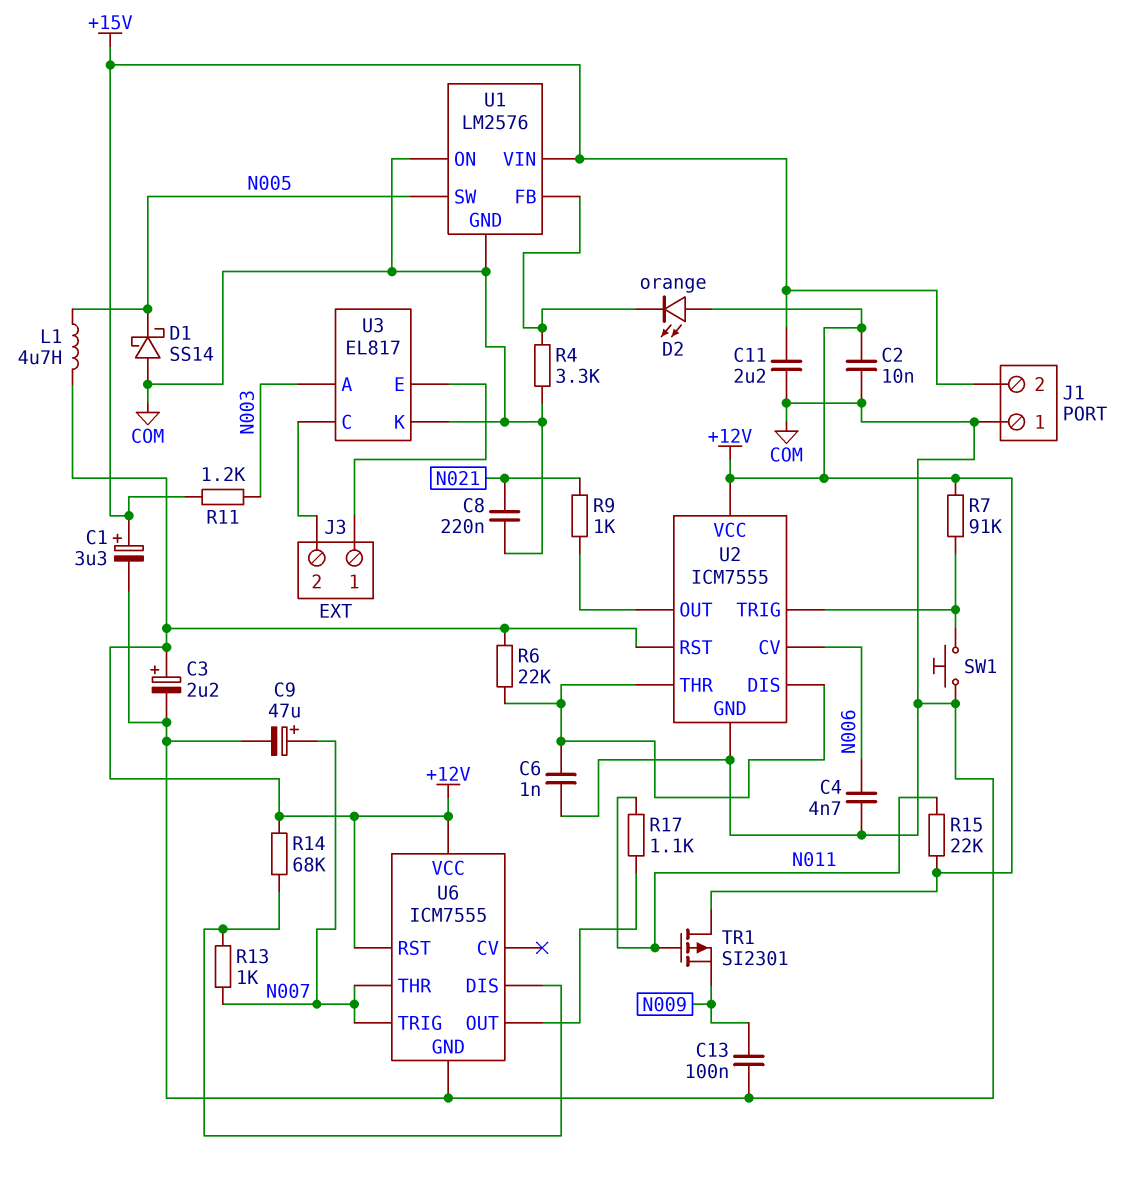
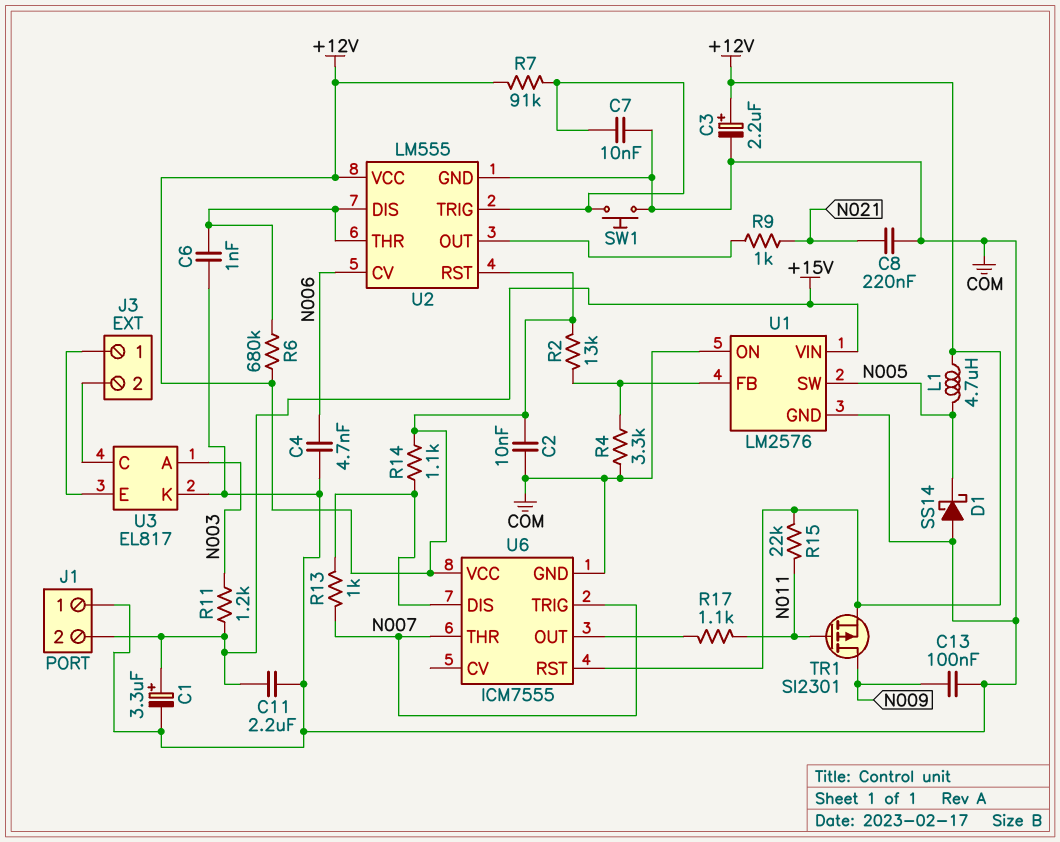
C7: none -> 10nF (COM, U2/TRIG)
C9: 47uF (plus N007, minus COM) -> none
D2: LED orange (A +12V, K U1/FB) -> none
R2: none -> 13k (+12V, U1/FB)
R6: 22k (+12V, U2/DIS) -> 680k (+12V, U2/DIS)
R14: 68k (+12V, U6/DIS) -> 1.1k (+12V, U6/DIS)
TR1: PMOS SI2301 (G N011, D +12V, S N009) -> PMOS SI2301 (G N011, D N009, S +12V)
U2: ICM7555 -> LM555

